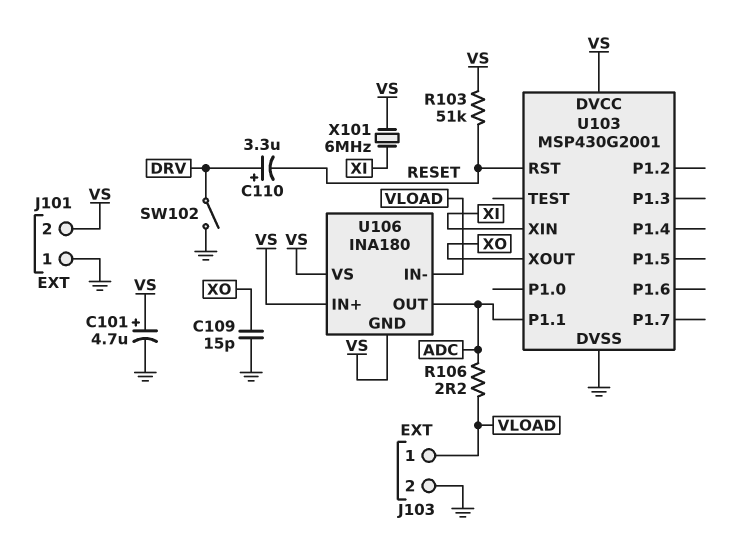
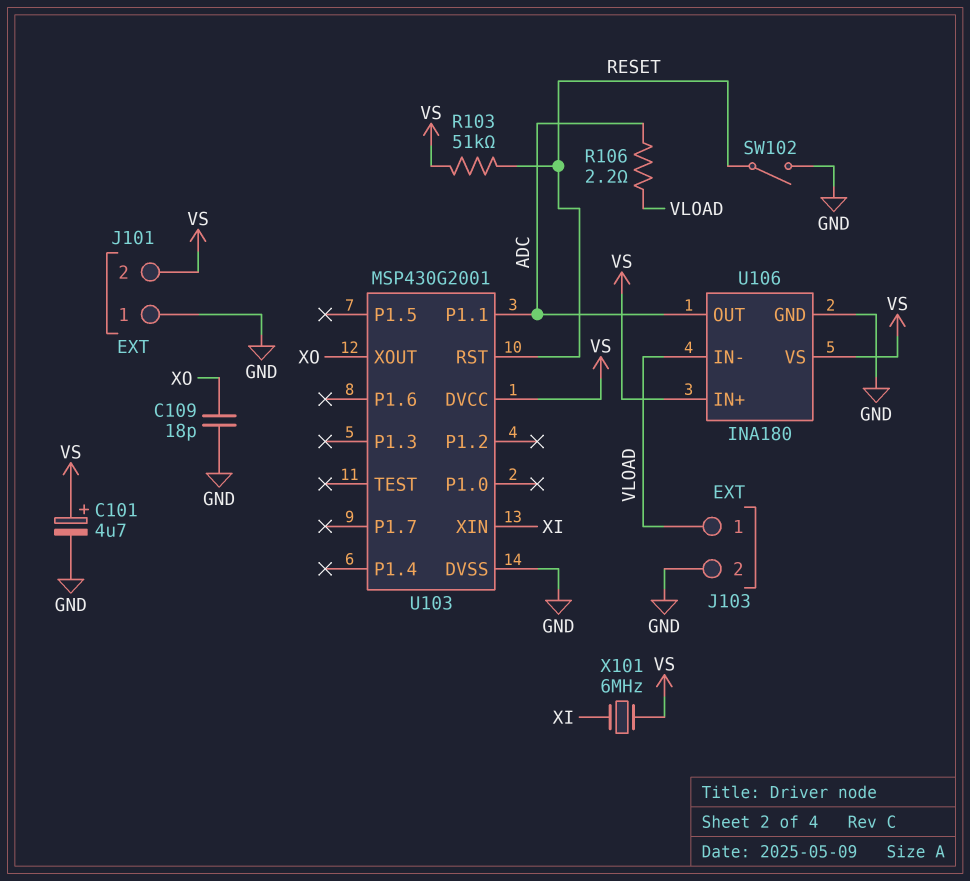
C109: 15pF (GND, XO) -> 18pF (GND, XO)
C110: 3.3uF (plus DRV, minus RESET) -> none
SW102: switch (DRV, GND) -> switch (GND, RESET)
U106 pin GND: VS -> GND

